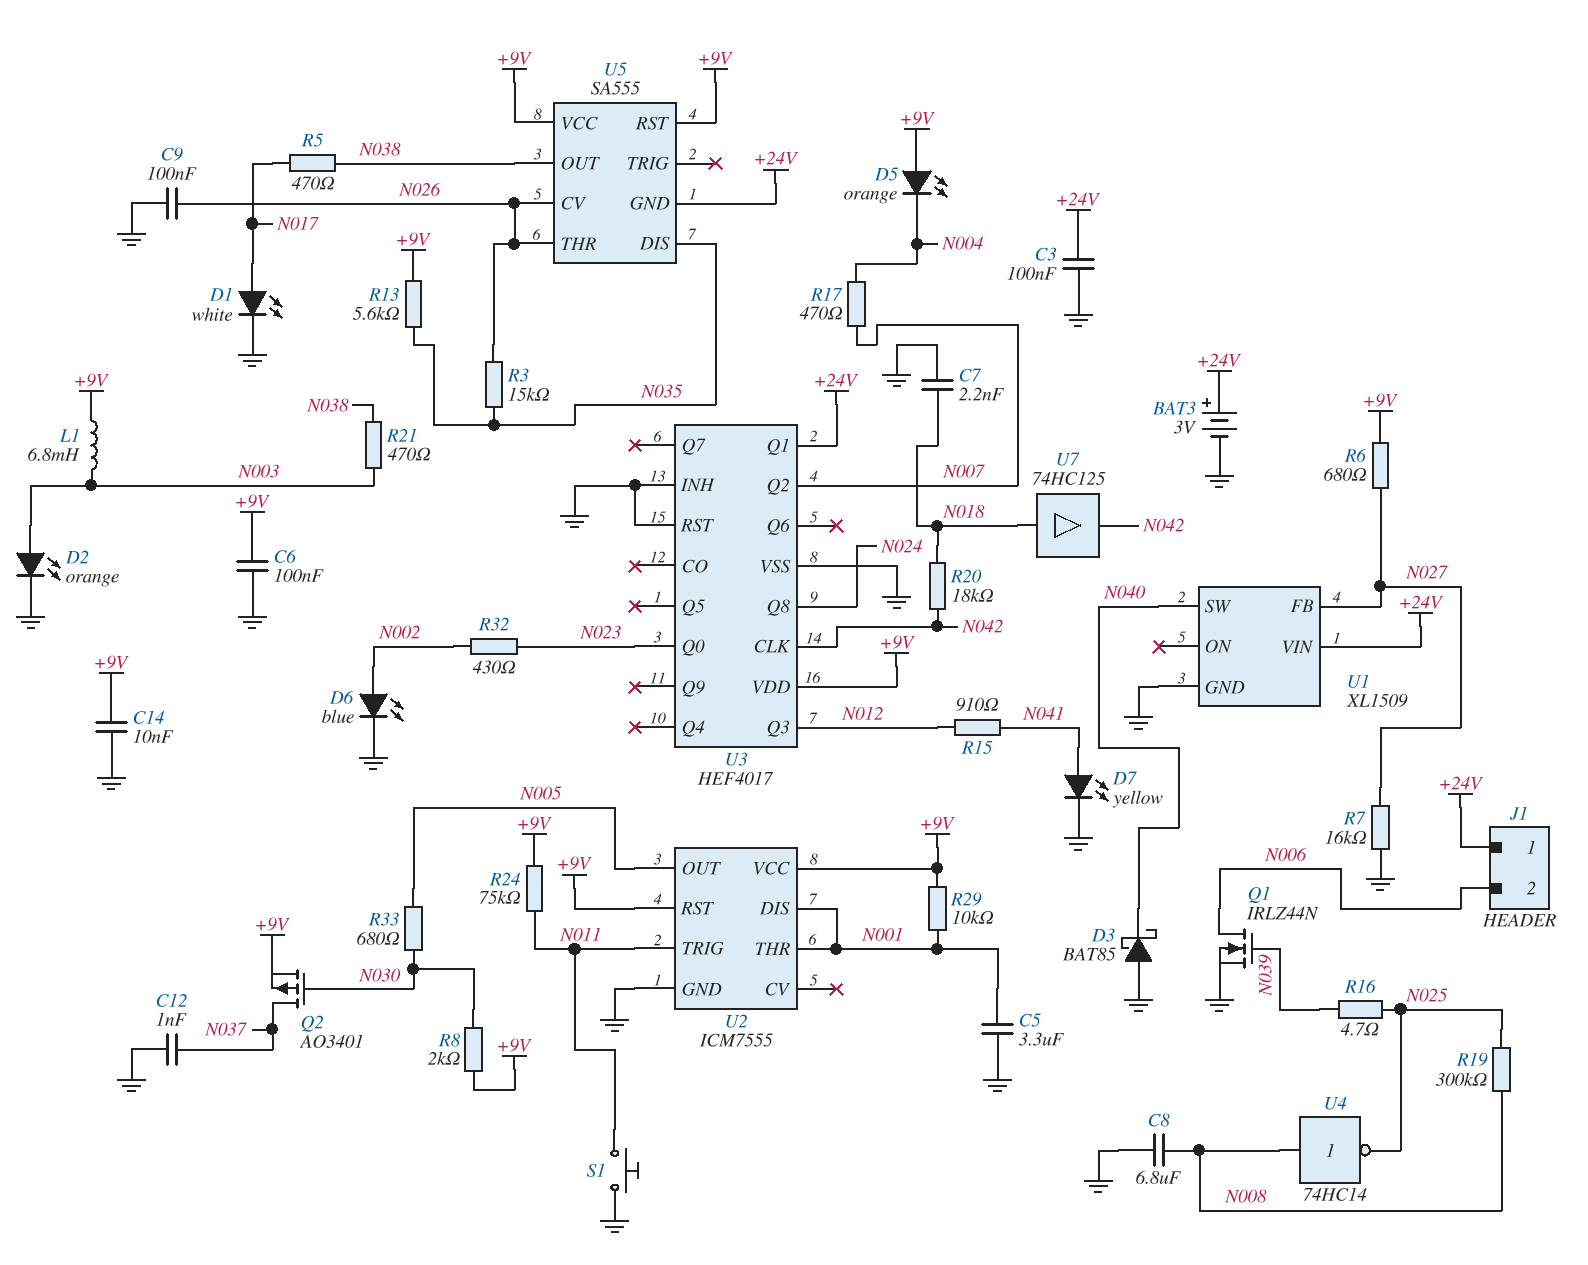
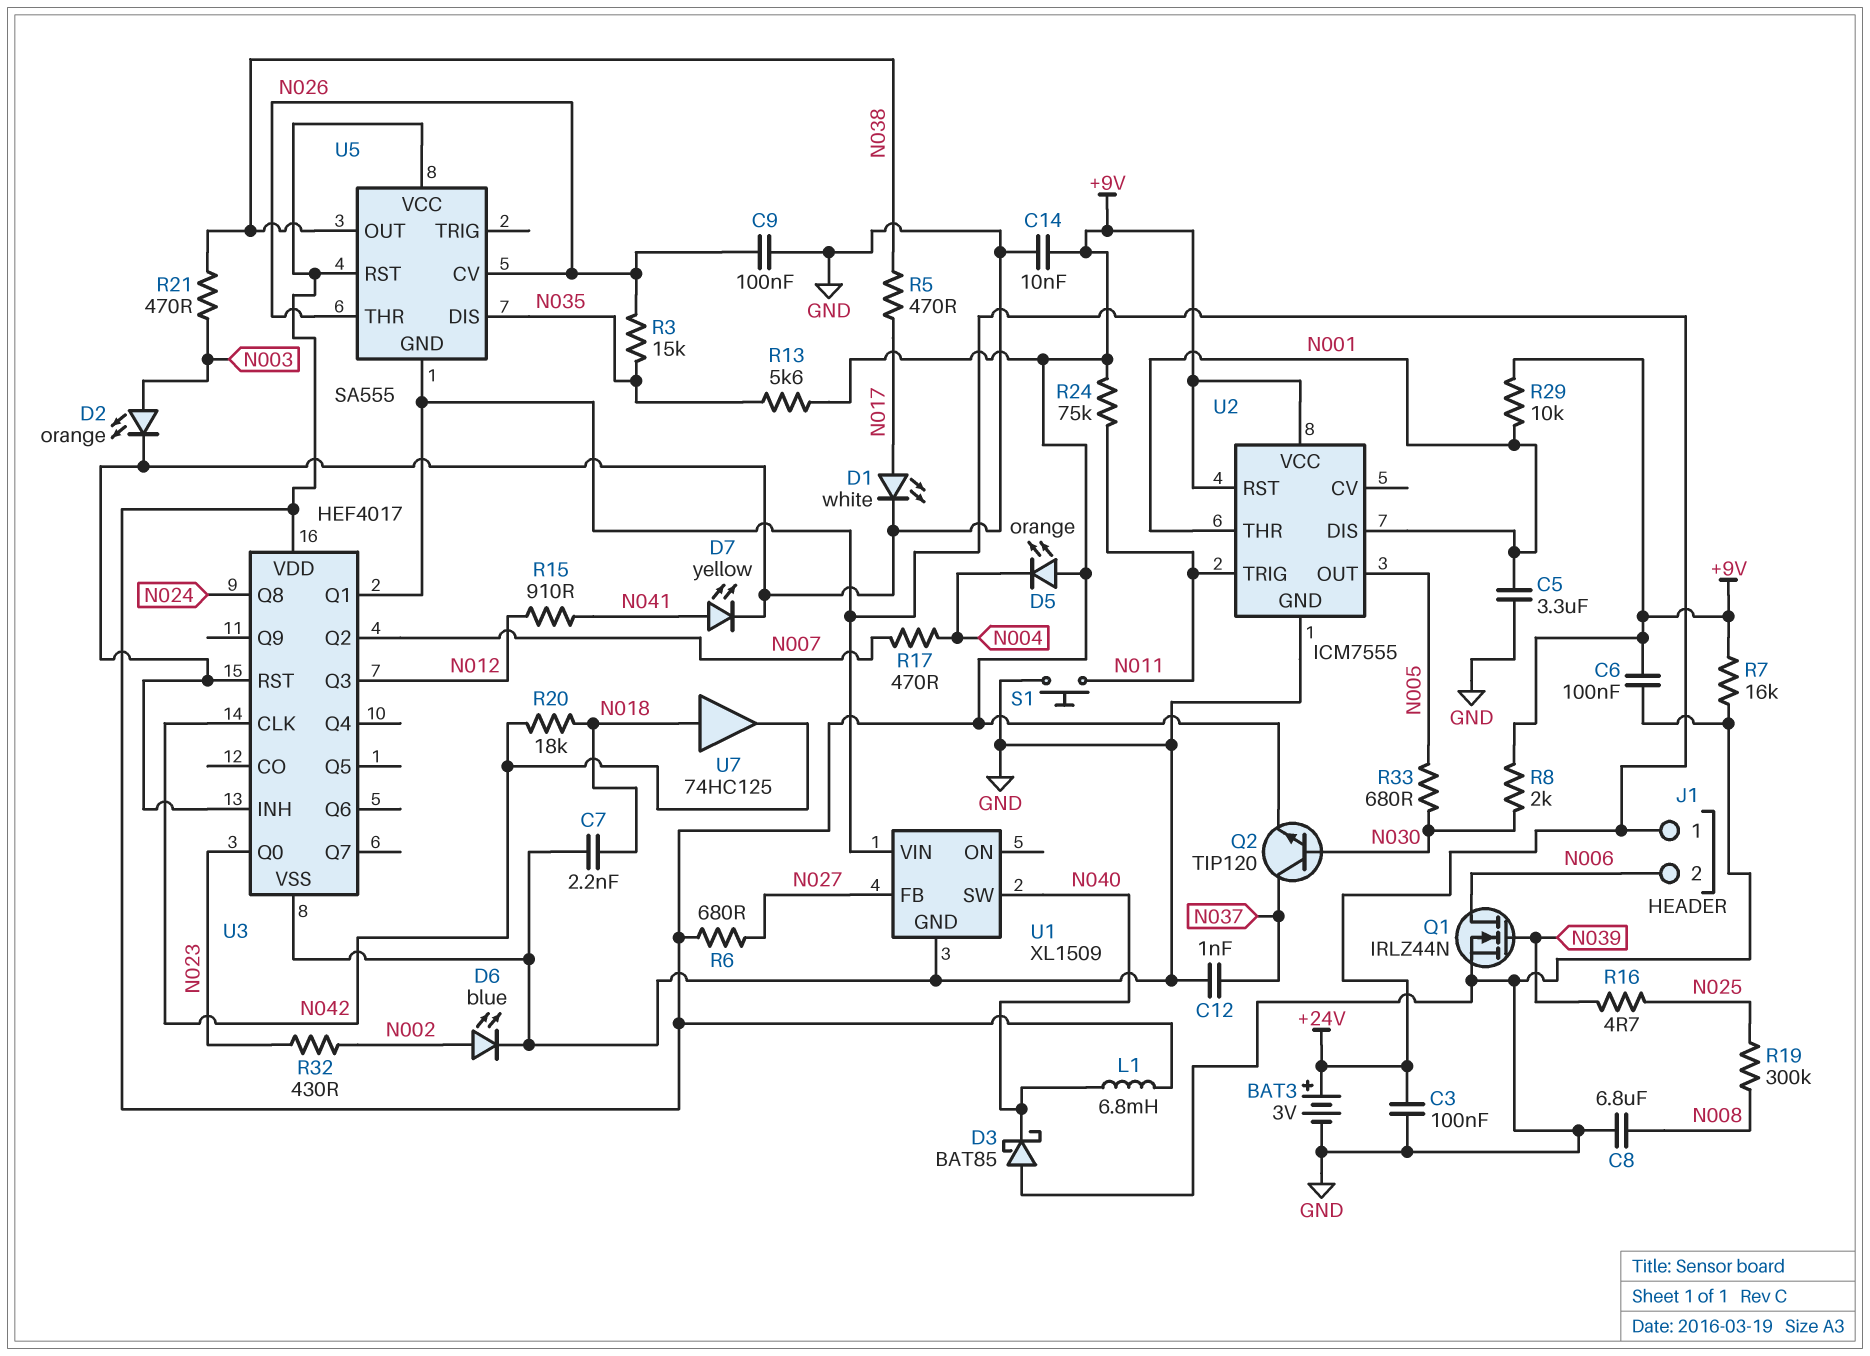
L1: 6.8mH (+9V, N003) -> 6.8mH (+9V, N040)
Q2: PMOS AO3401 (G N030, D N037, S +9V) -> NPN TIP120 (B N030, C N037, E +9V)
R7: 16k (GND, N027) -> 16k (+9V, GND)
U4: NOT 74HC14 (in N008, out N025) -> none

